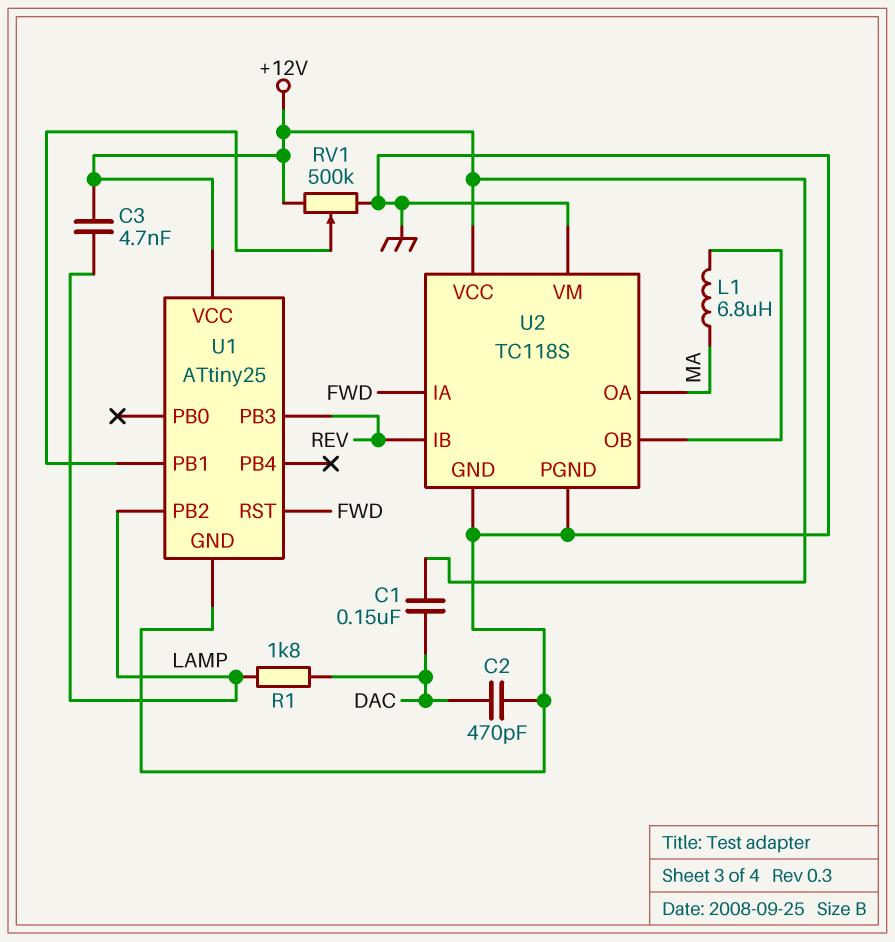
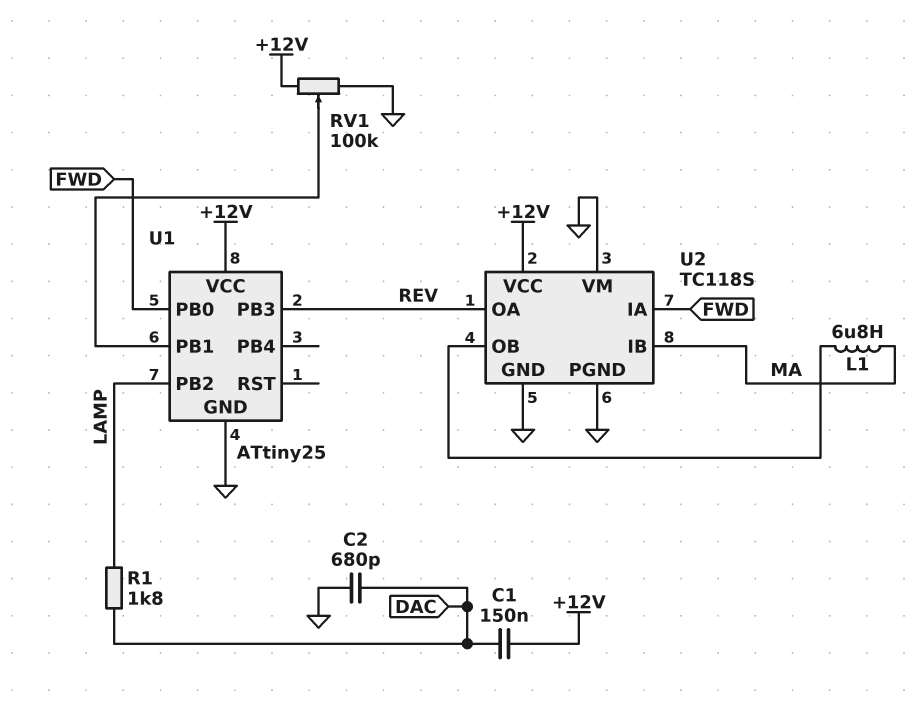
C2: 470pF (DAC, GND) -> 680pF (DAC, GND)
C3: 4.7nF (+12V, LAMP) -> none
RV1: 500k (+12V, GND, wiper U1/PB1) -> 100k (+12V, GND, wiper U1/PB1)
U1 pin PB0: none -> FWD
U1 pin RST: FWD -> none
U2 pin IB: REV -> MA
U2 pin OA: MA -> REV

